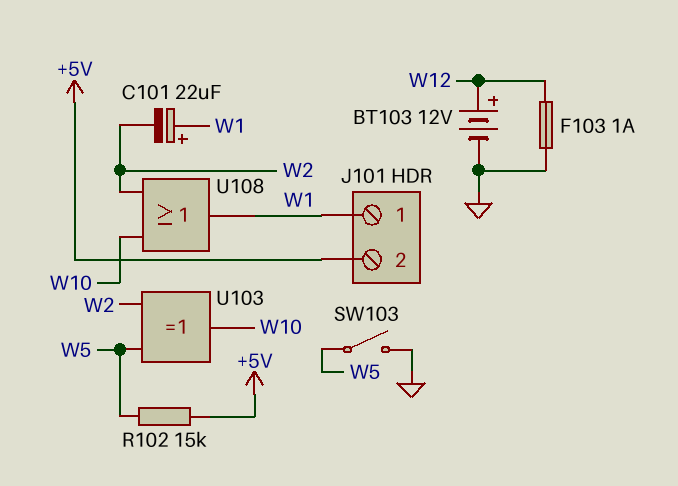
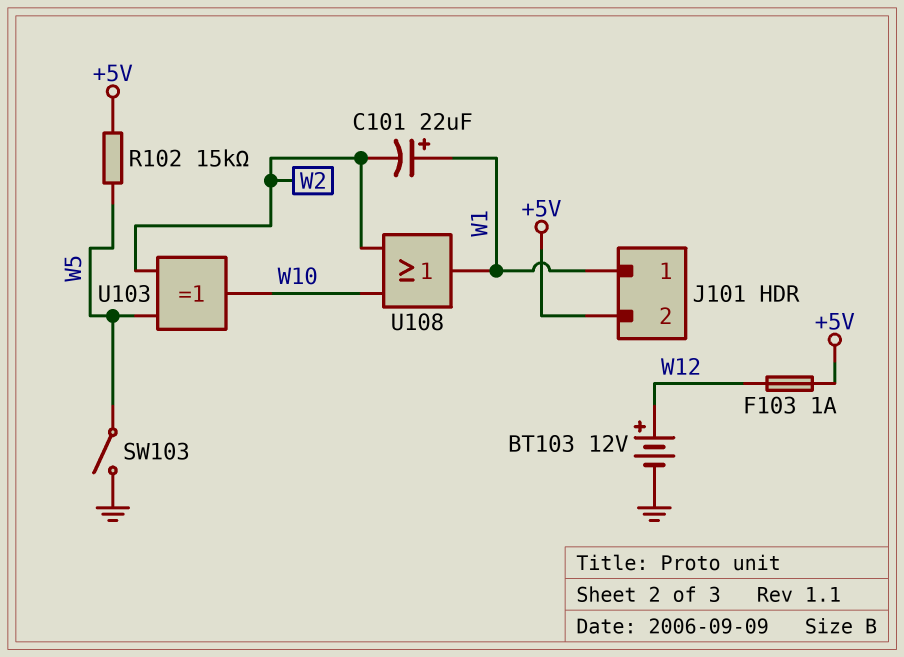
F103: 1A (GND, W12) -> 1A (+5V, W12)

